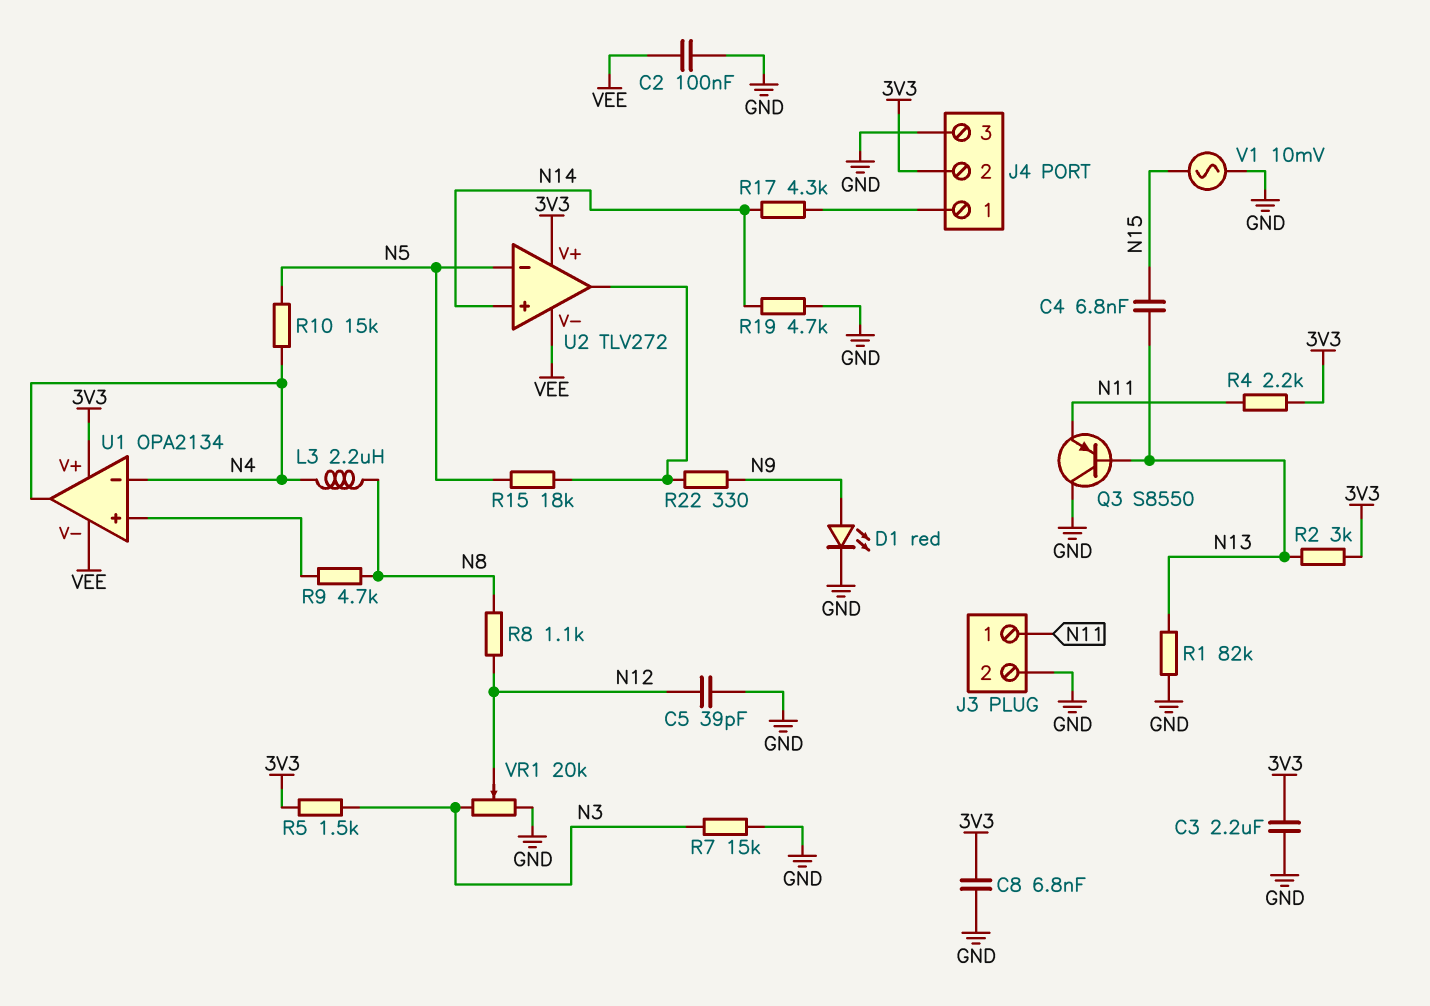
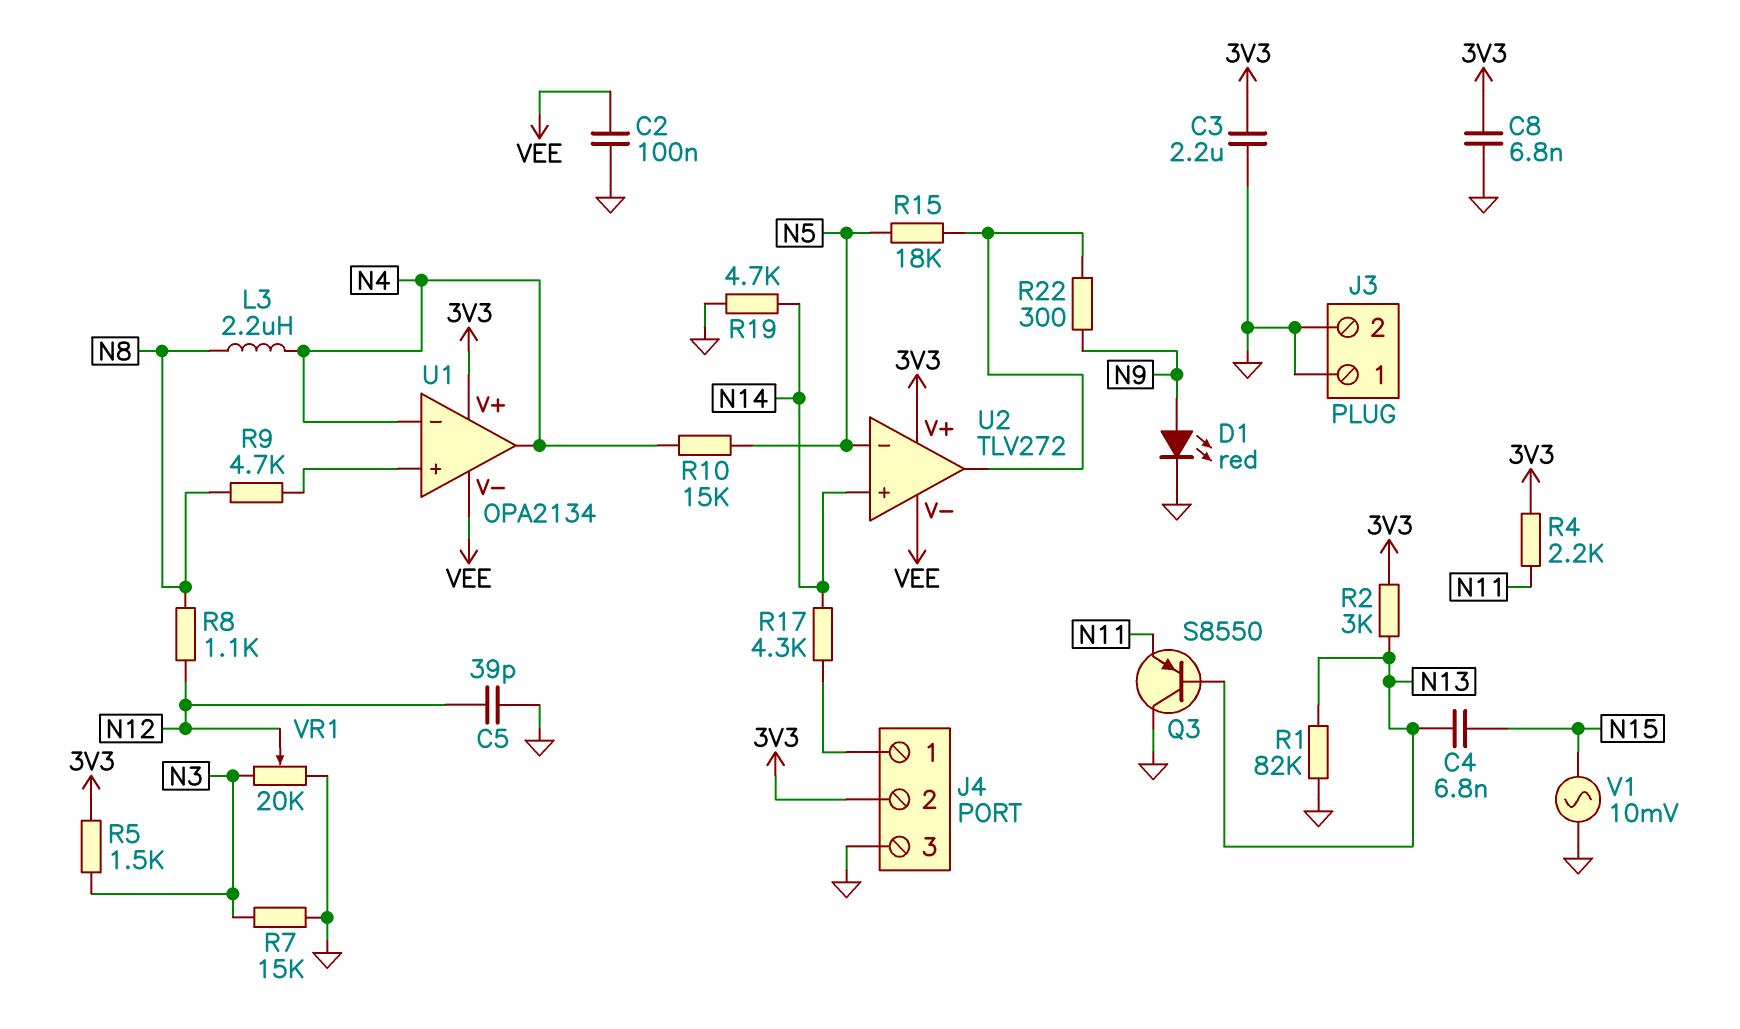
J3 pin 1: N11 -> GND
R22: 330 (N9, U2/out) -> 300 (N9, U2/out)

